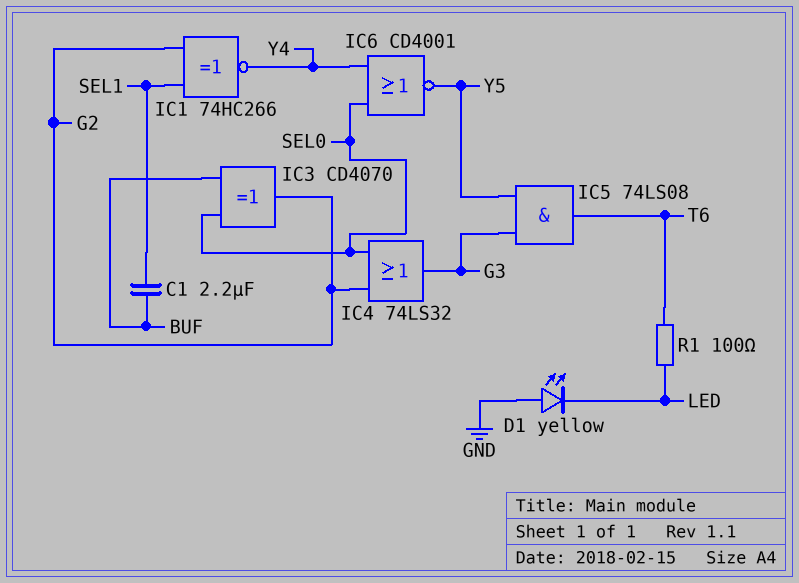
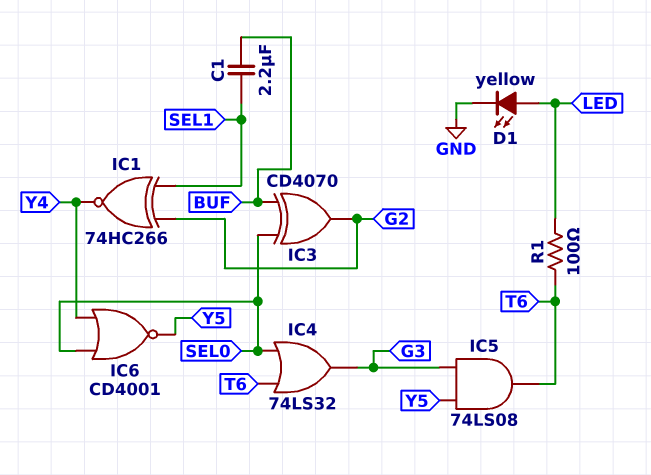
D1: LED yellow (A GND, K LED) -> LED yellow (A LED, K GND)
IC4: OR 74LS32 (in G2, in SEL0, out G3) -> OR 74LS32 (in SEL0, in T6, out G3)

